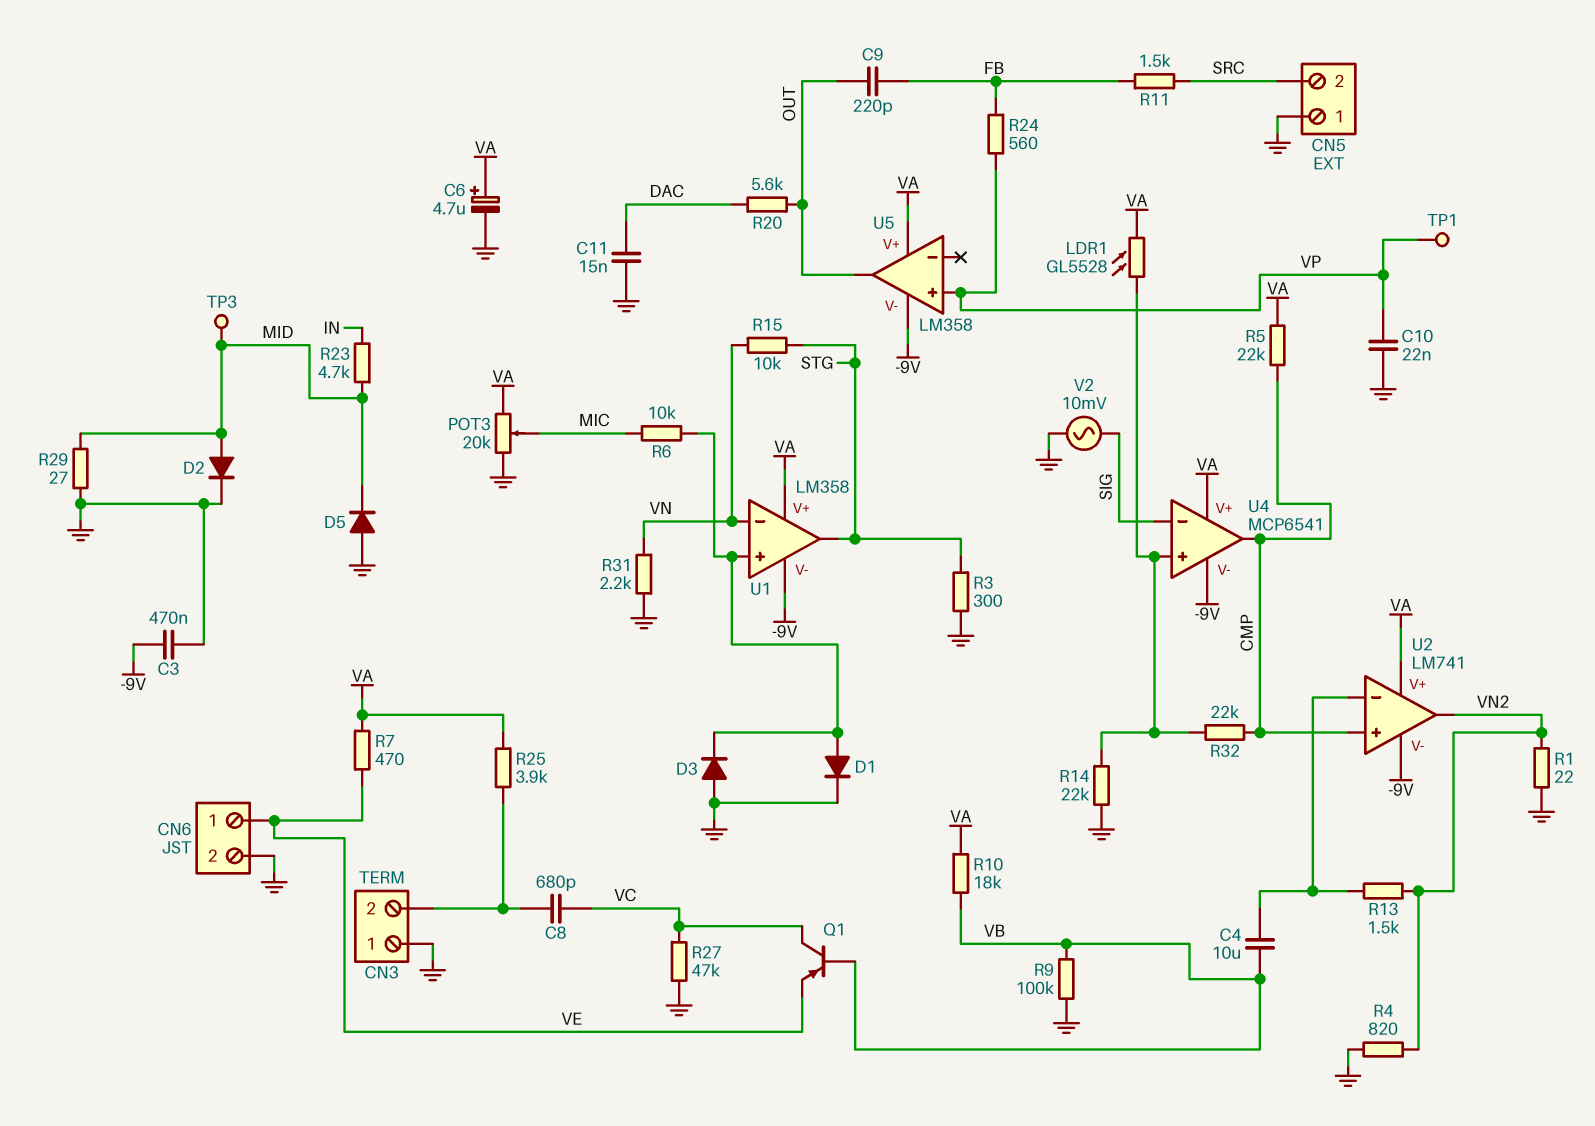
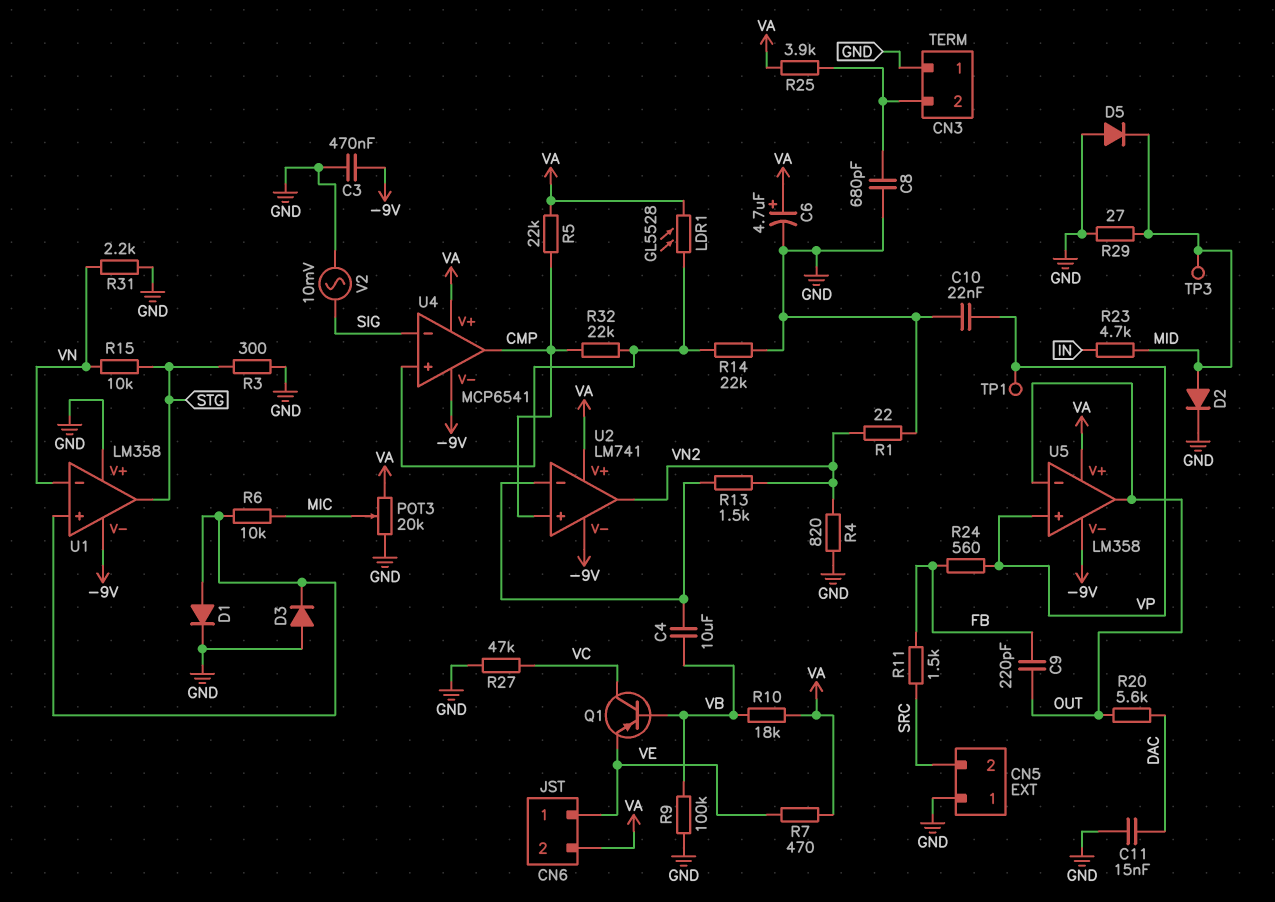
C8: 680pF (CN3/2, VC) -> 680pF (CN3/2, GND)
CN6 pin 2: GND -> VA
U1 pin V+: VA -> GND
U5 pin in-: none -> OUT

